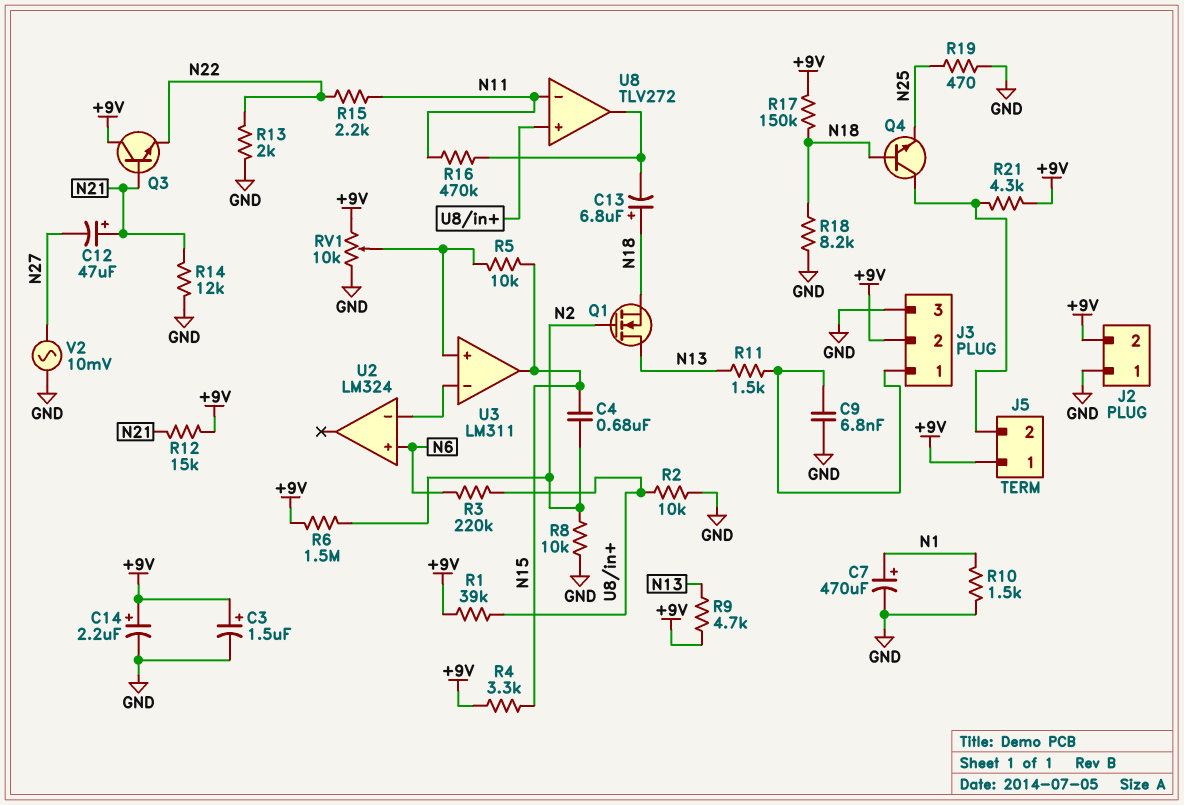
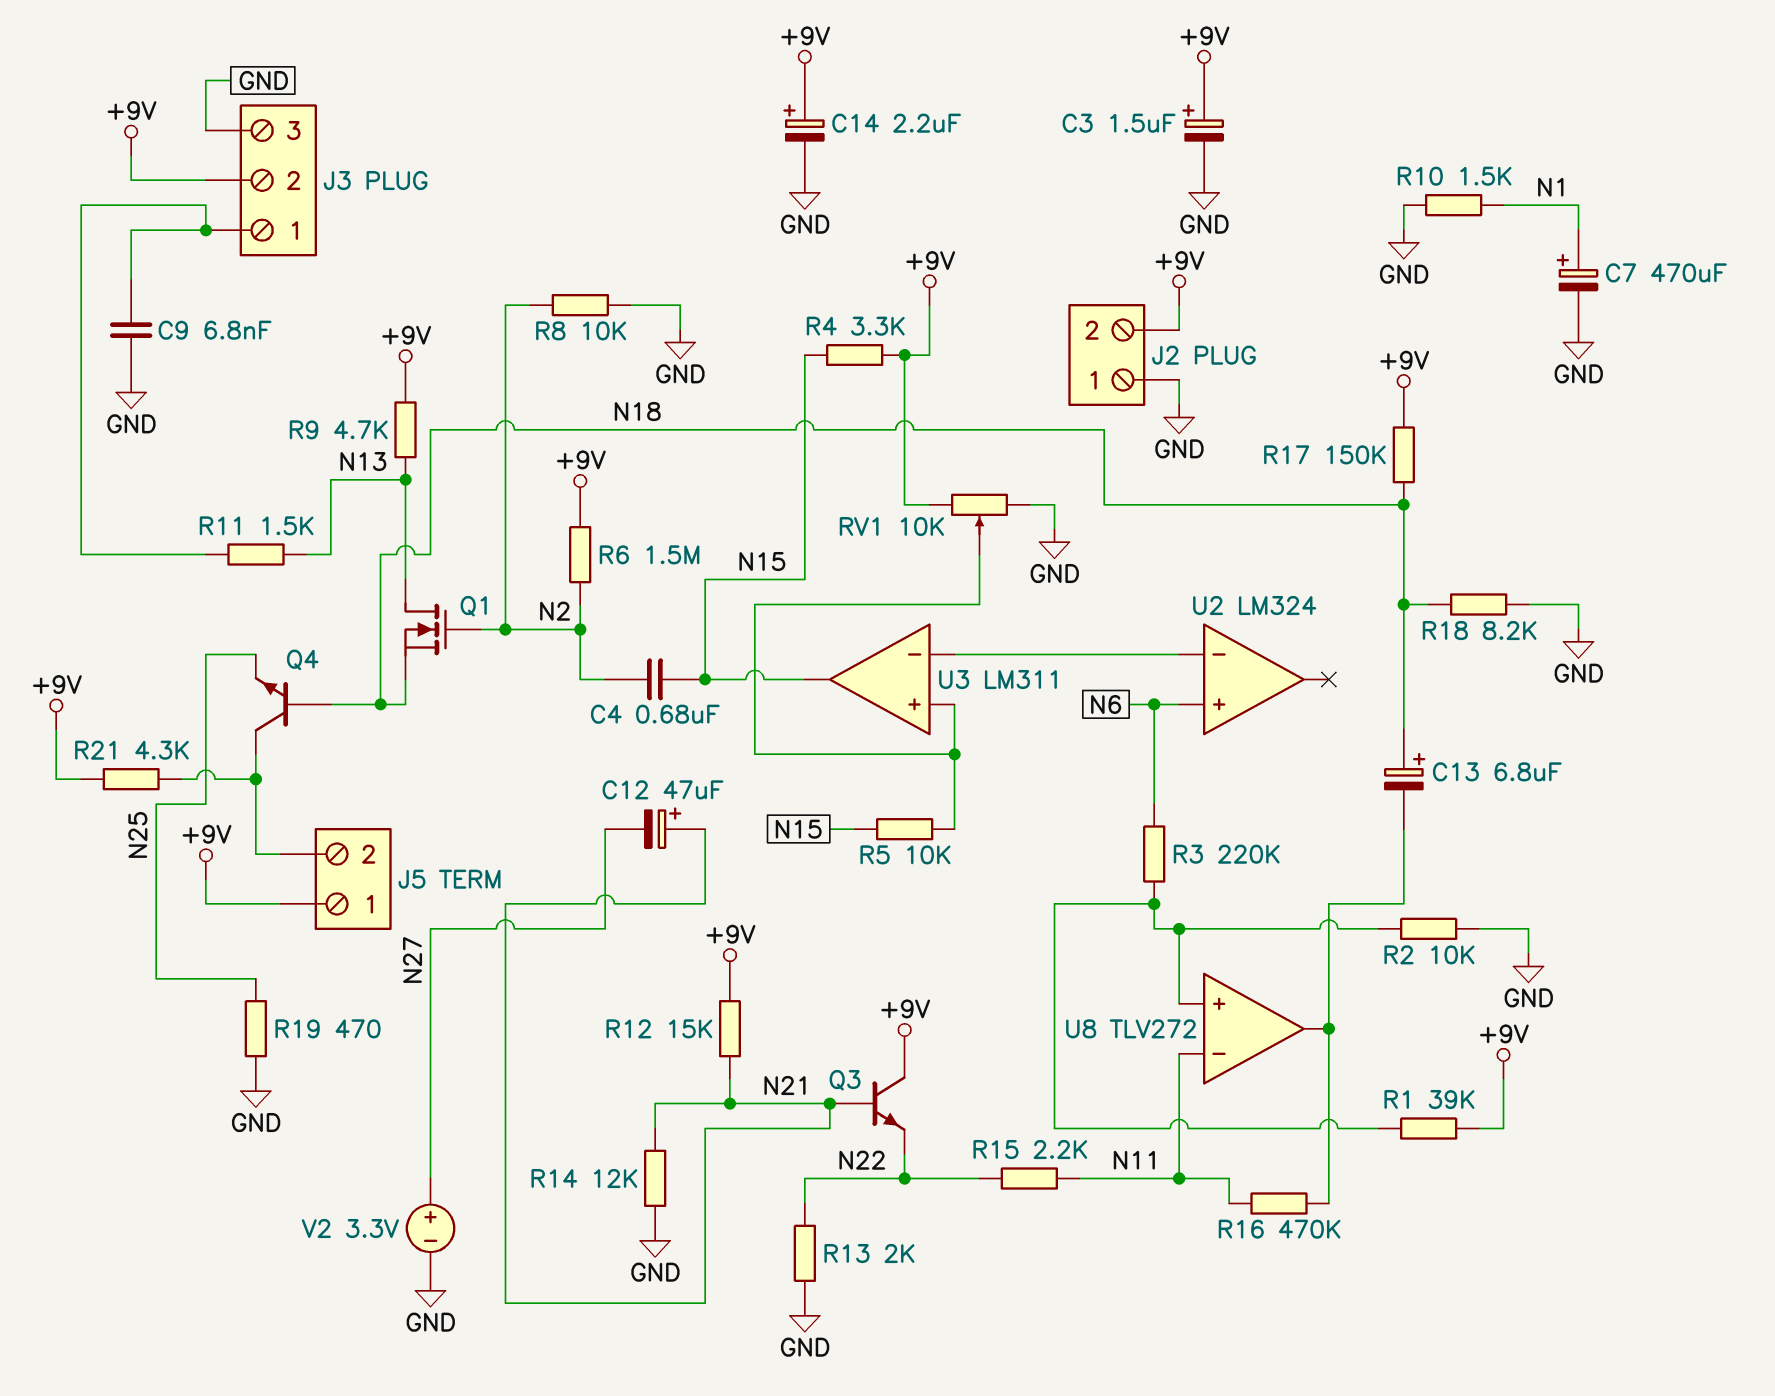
V2: AC 10mV (GND, N27) -> 3.3V (plus N27, minus GND)

